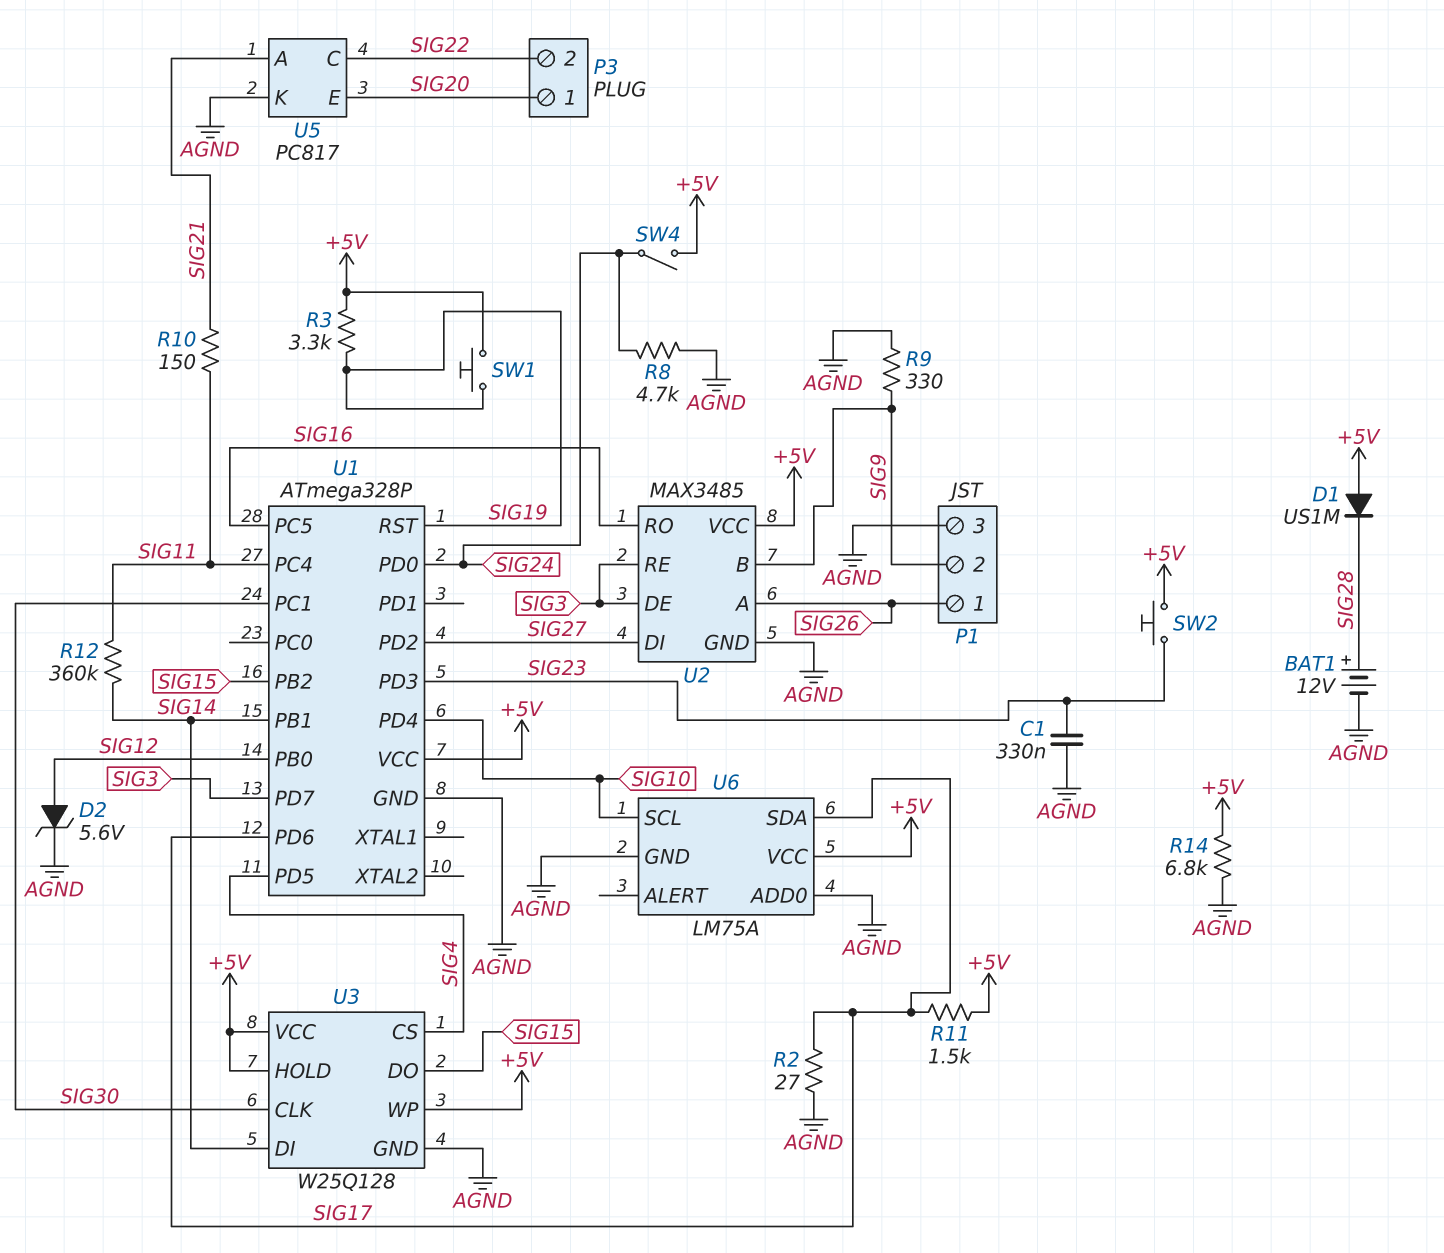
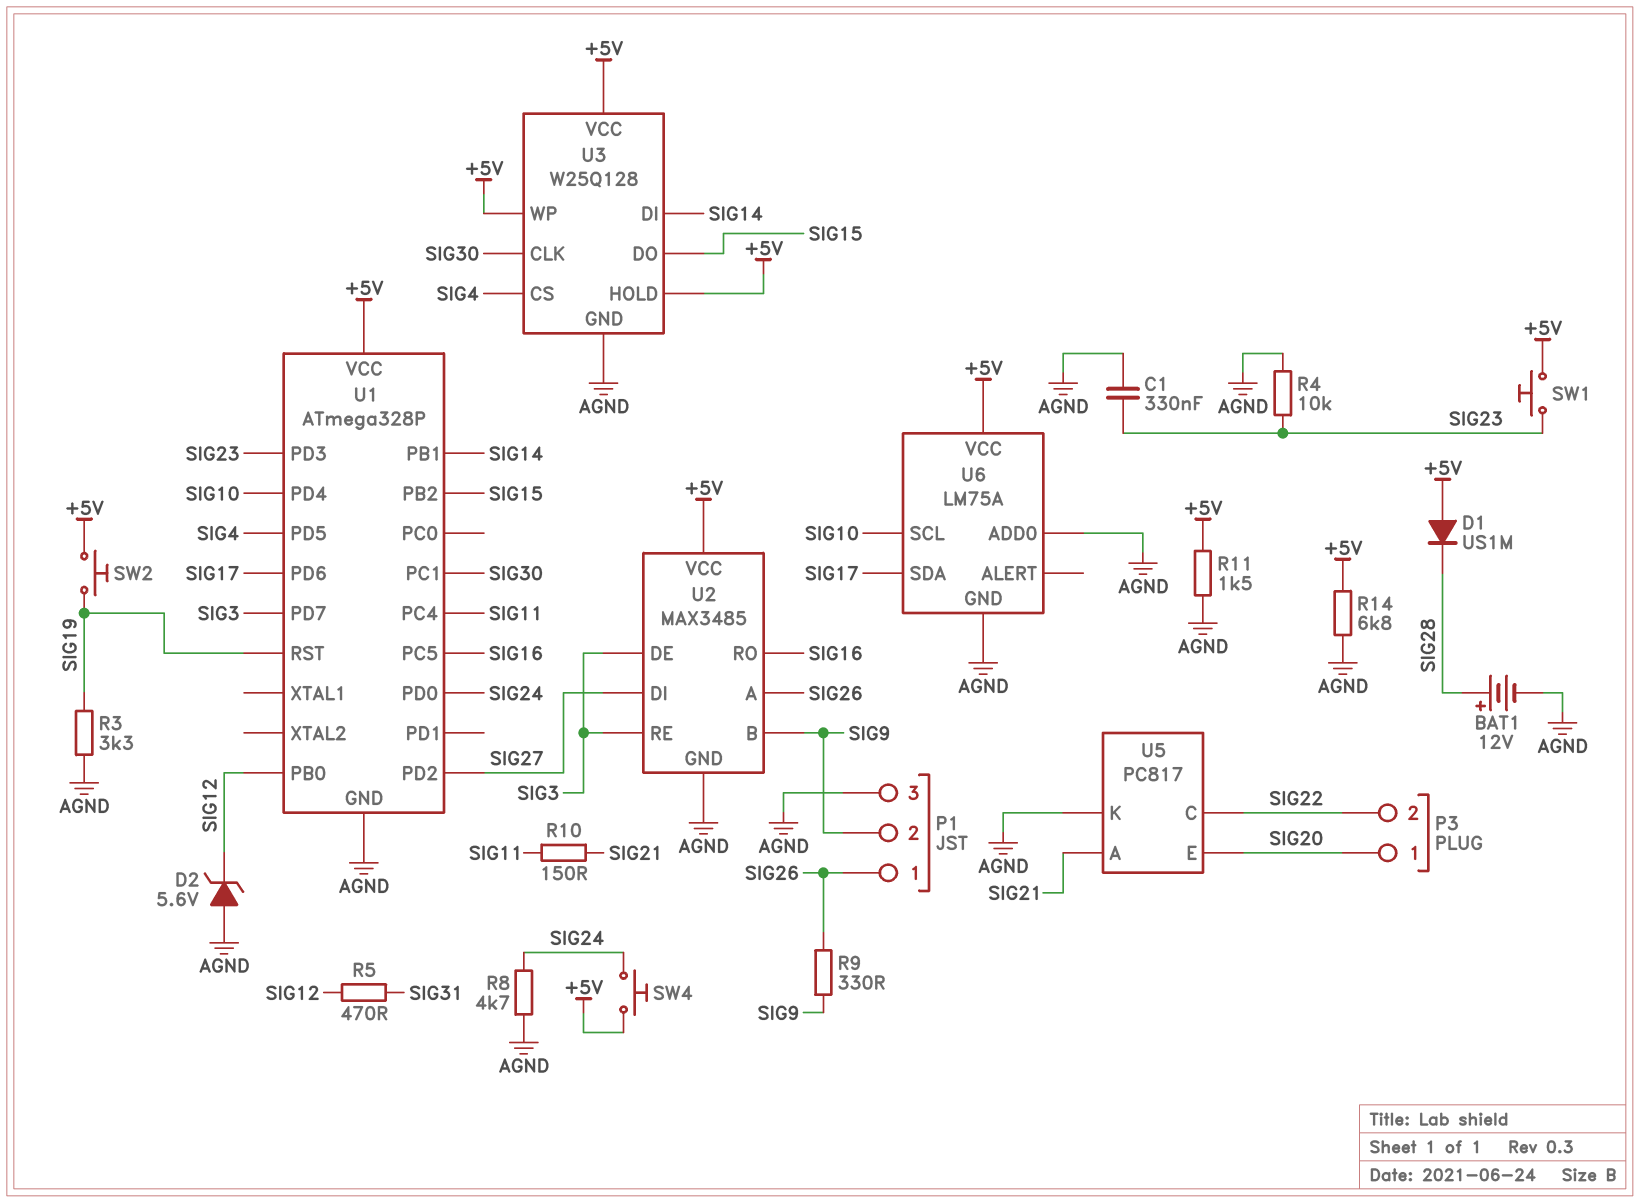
D2: zener 5.6V (A SIG12, K AGND) -> zener 5.6V (A AGND, K SIG12)
R2: 27 (AGND, SIG17) -> none
R3: 3.3k (+5V, SIG19) -> 3.3k (AGND, SIG19)
R4: none -> 10k (AGND, SIG23)
R5: none -> 470 (SIG12, SIG31)
R9: 330 (AGND, SIG9) -> 330 (SIG9, SIG26)
R11: 1.5k (+5V, SIG17) -> 1.5k (+5V, AGND)
R12: 360k (SIG11, SIG14) -> none
SW1: button (+5V, SIG19) -> button (+5V, SIG23)
SW2: button (+5V, SIG23) -> button (+5V, SIG19)
SW4: switch (+5V, SIG24) -> button (+5V, SIG24)

